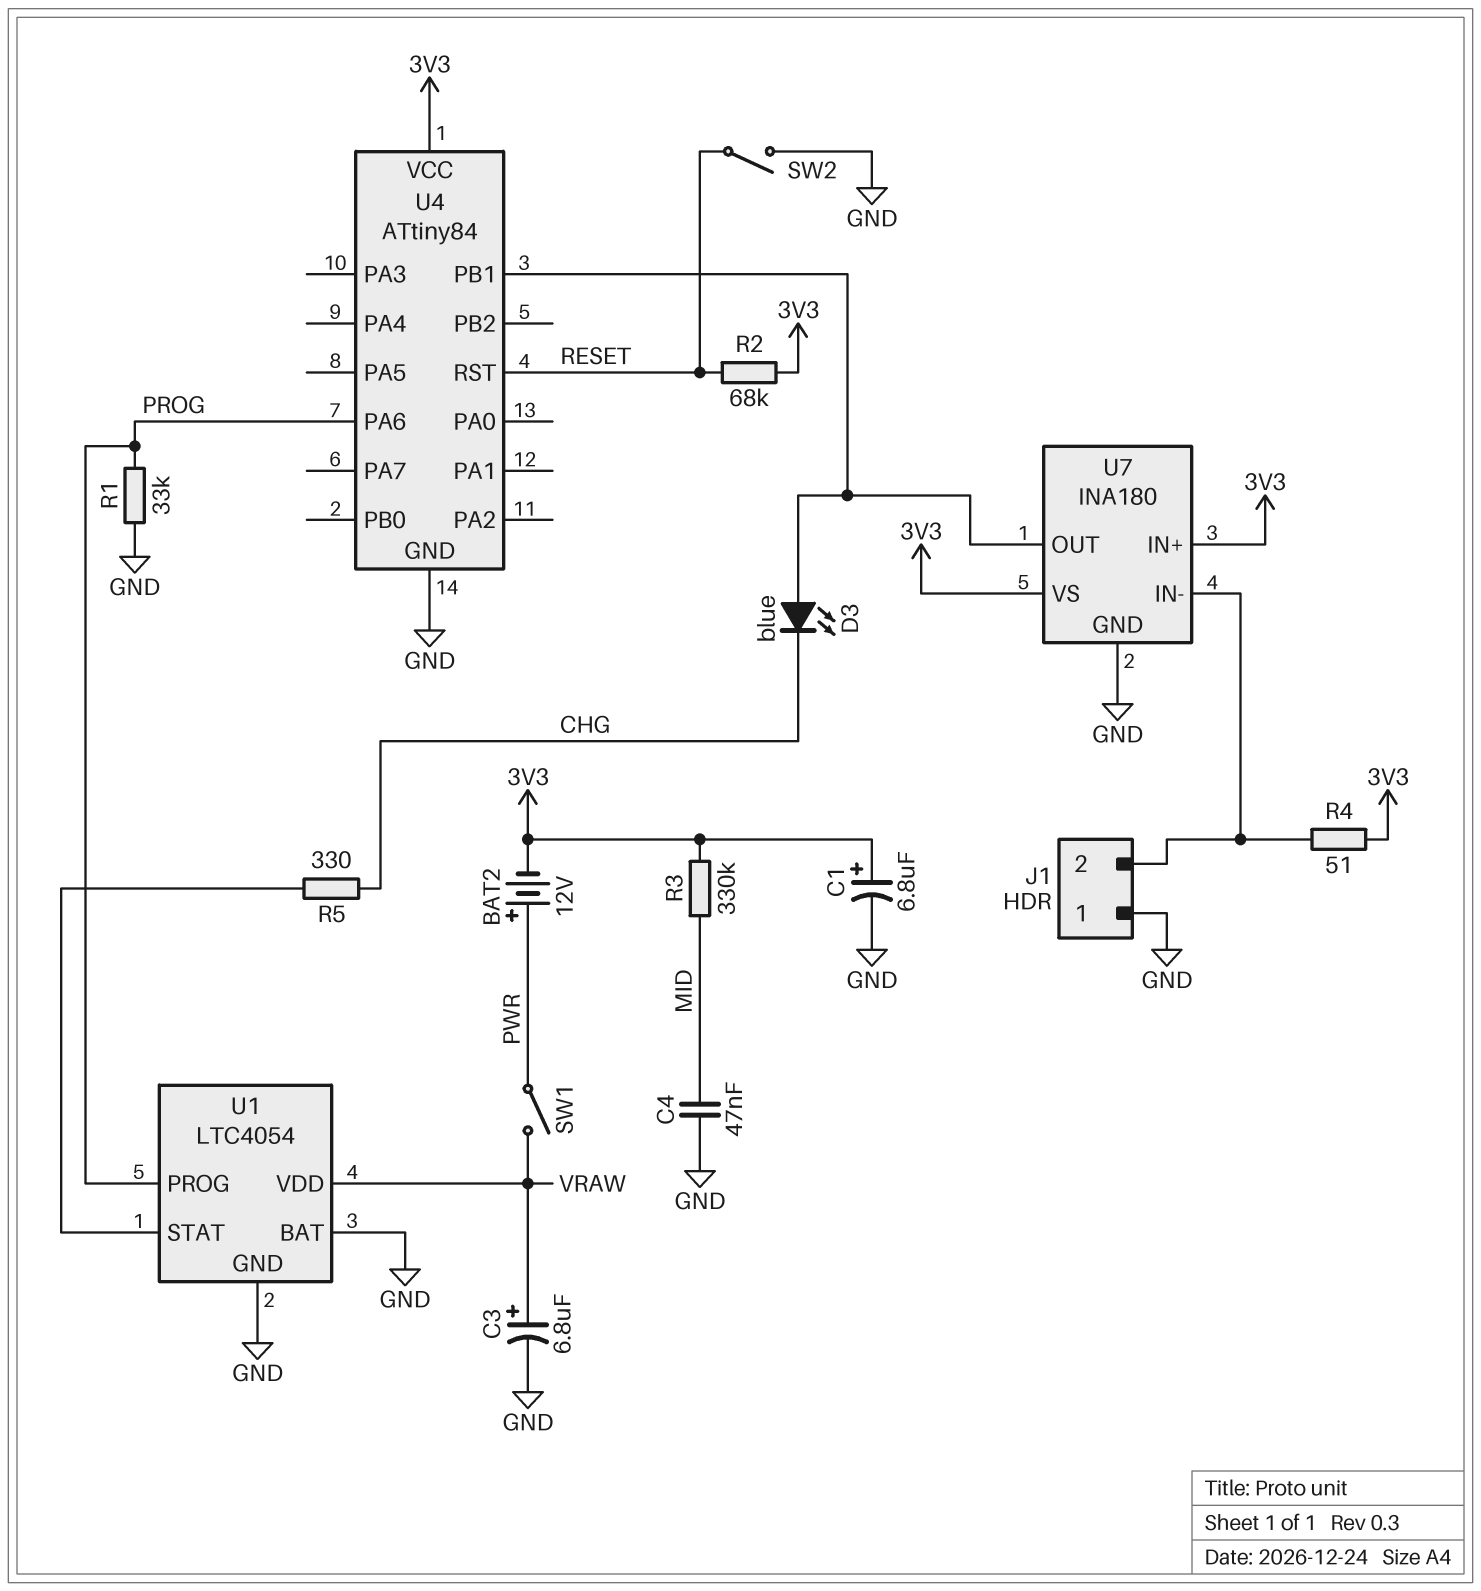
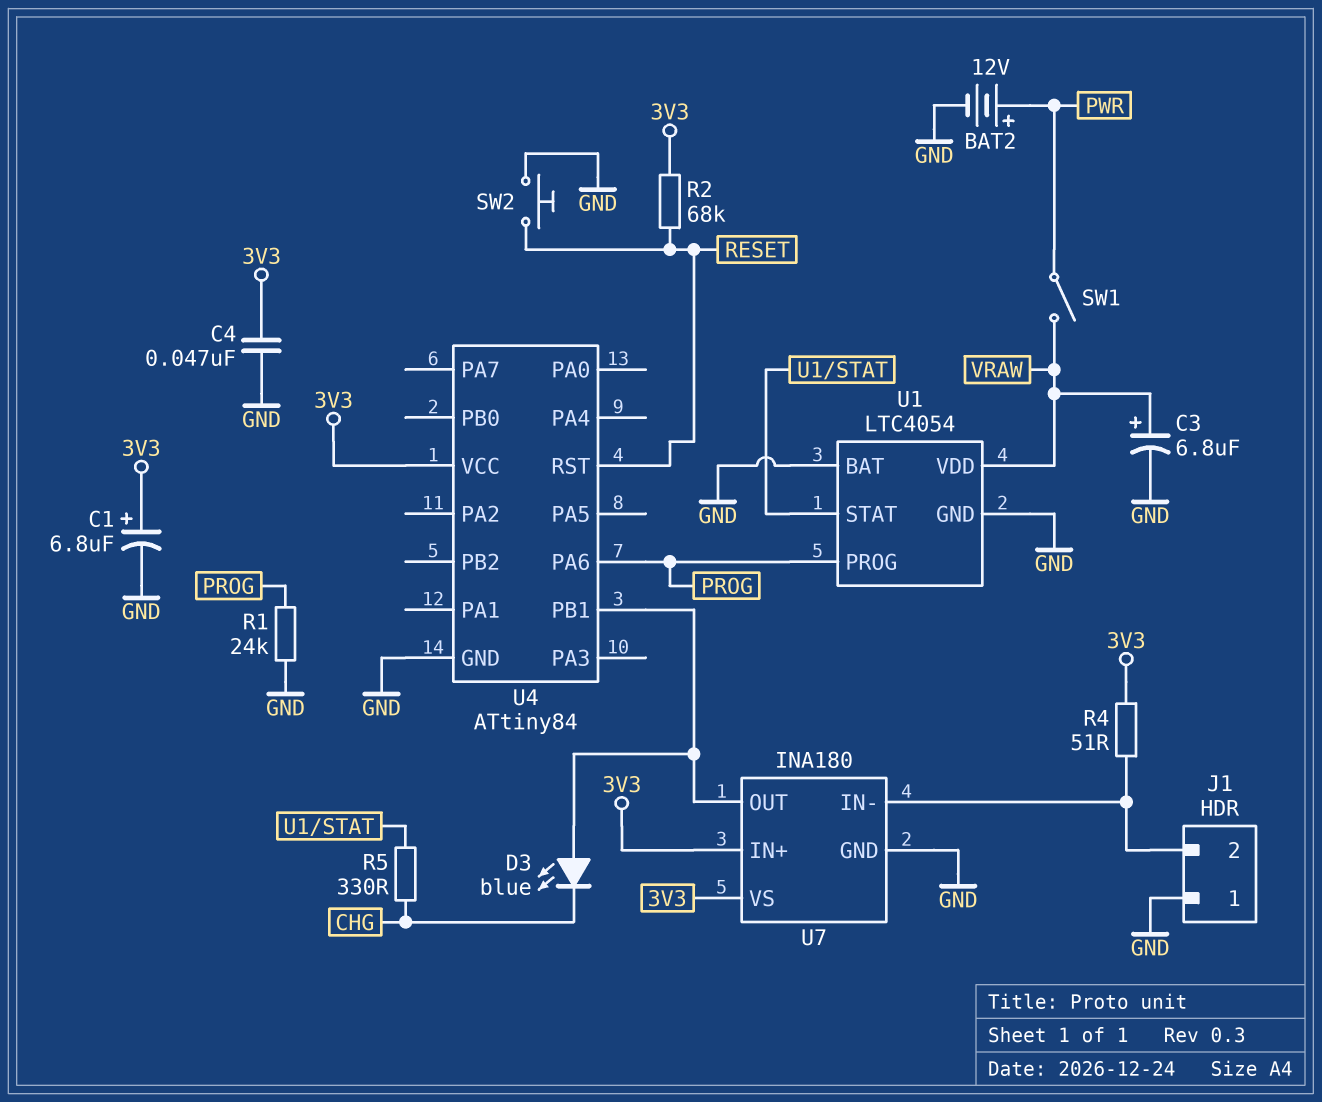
BAT2: 12V (plus PWR, minus 3V3) -> 12V (plus PWR, minus GND)
C4: 47nF (GND, MID) -> 47nF (3V3, GND)
R1: 33k (GND, PROG) -> 24k (GND, PROG)
R3: 330k (3V3, MID) -> none
SW2: switch (GND, RESET) -> button (GND, RESET)

